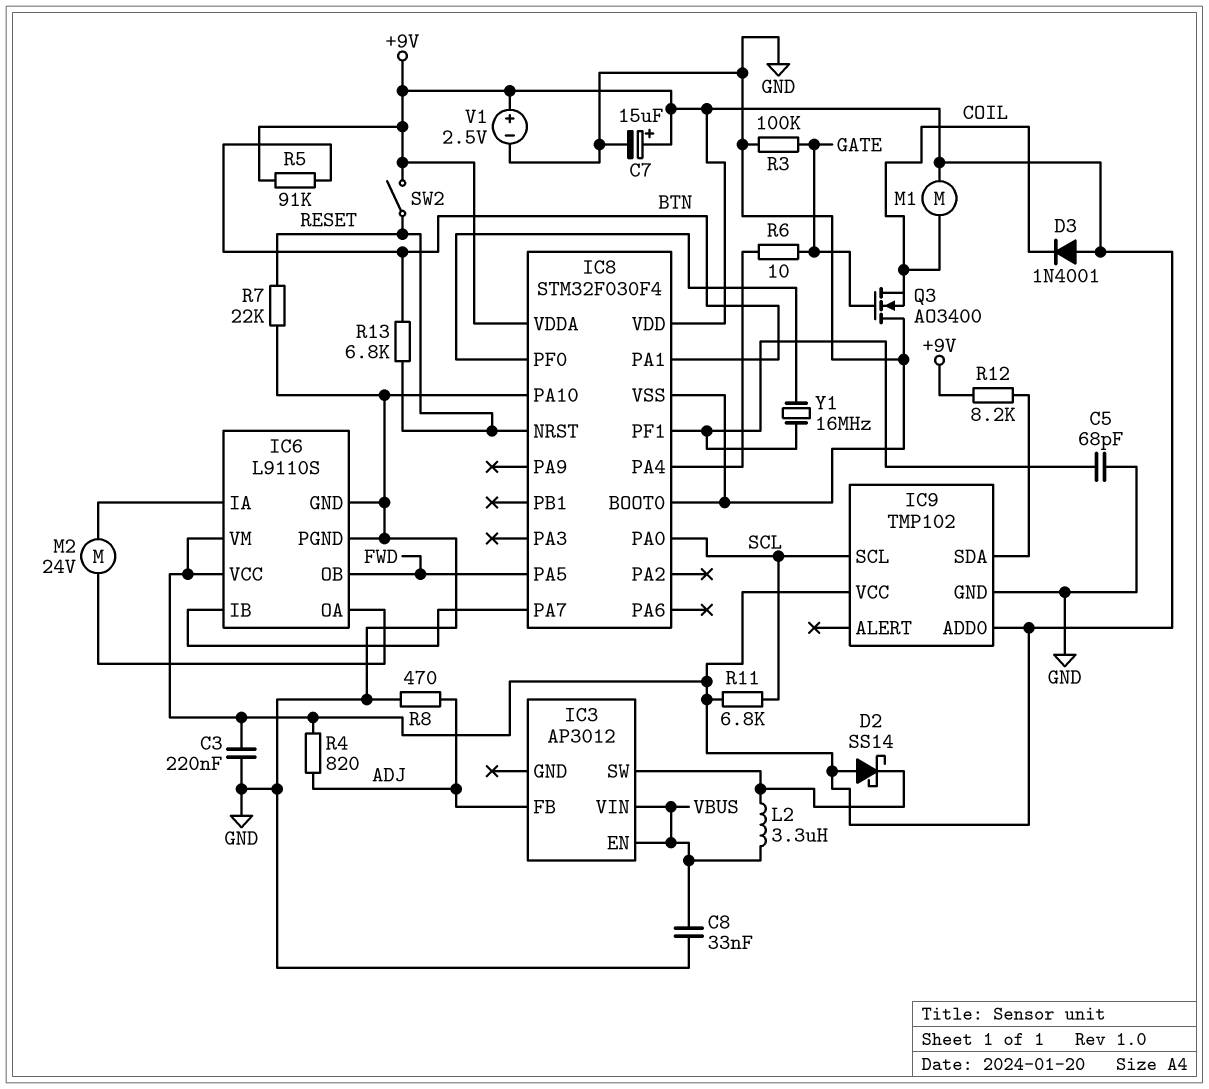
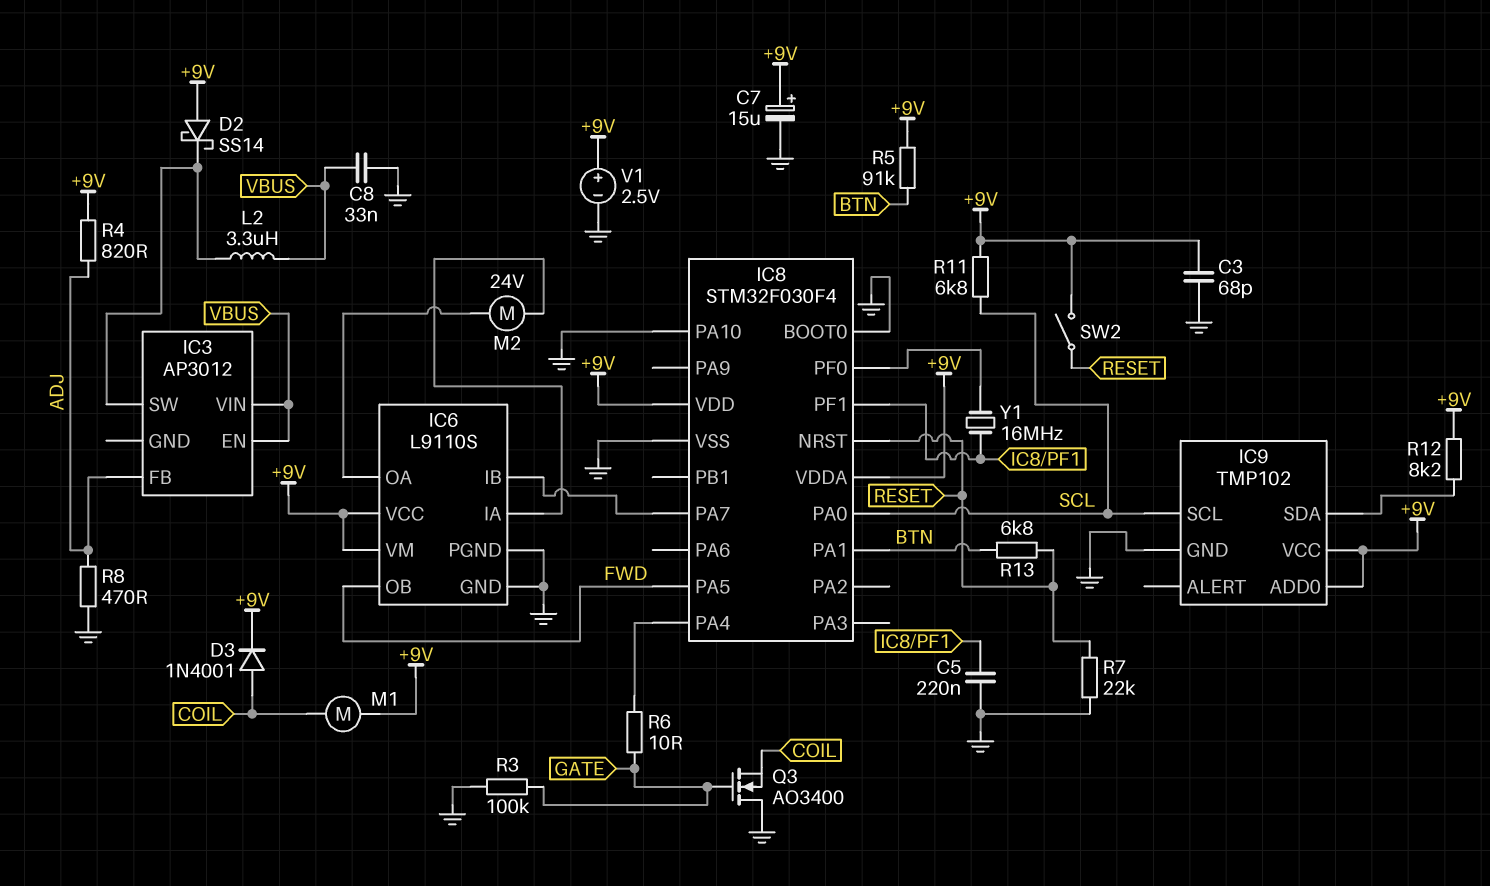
C3: 220nF (+9V, GND) -> 68pF (+9V, GND)
C5: 68pF (GND, IC8/PF1) -> 220nF (GND, IC8/PF1)
D3: diode 1N4001 (A +9V, K COIL) -> diode 1N4001 (A COIL, K +9V)

